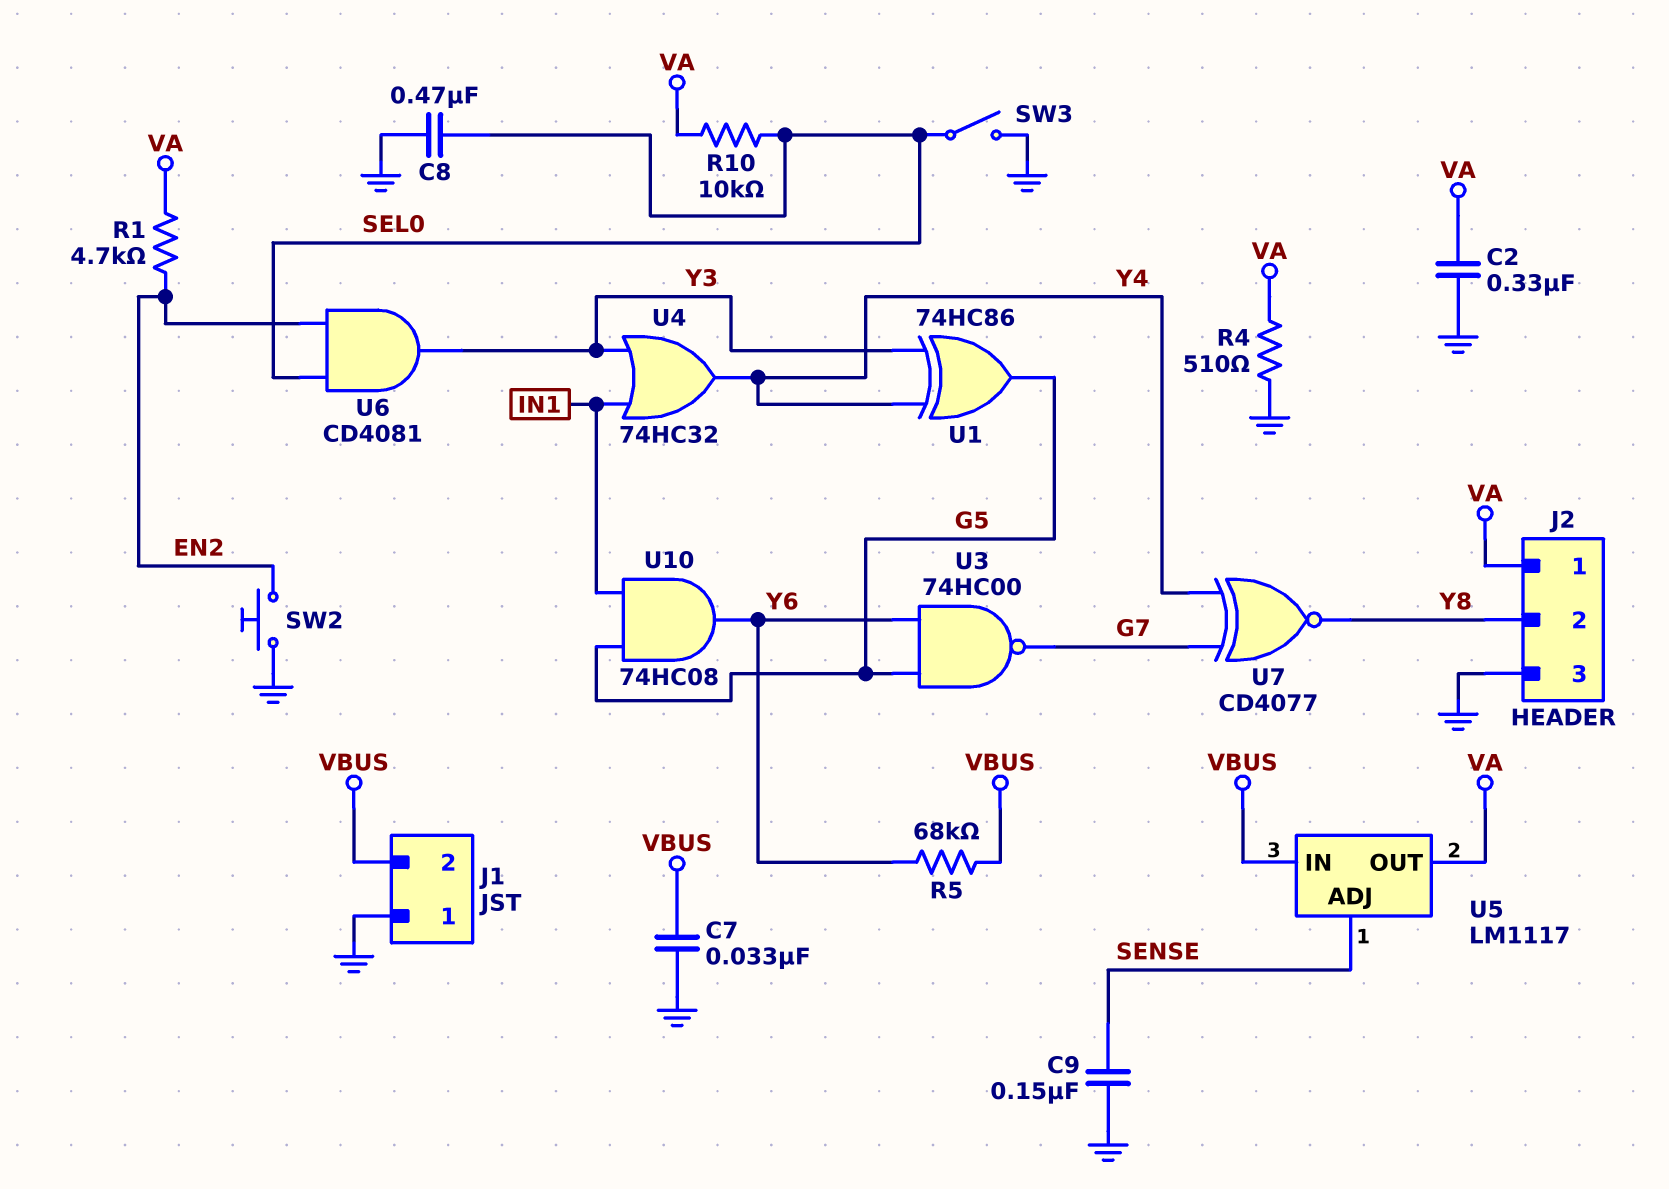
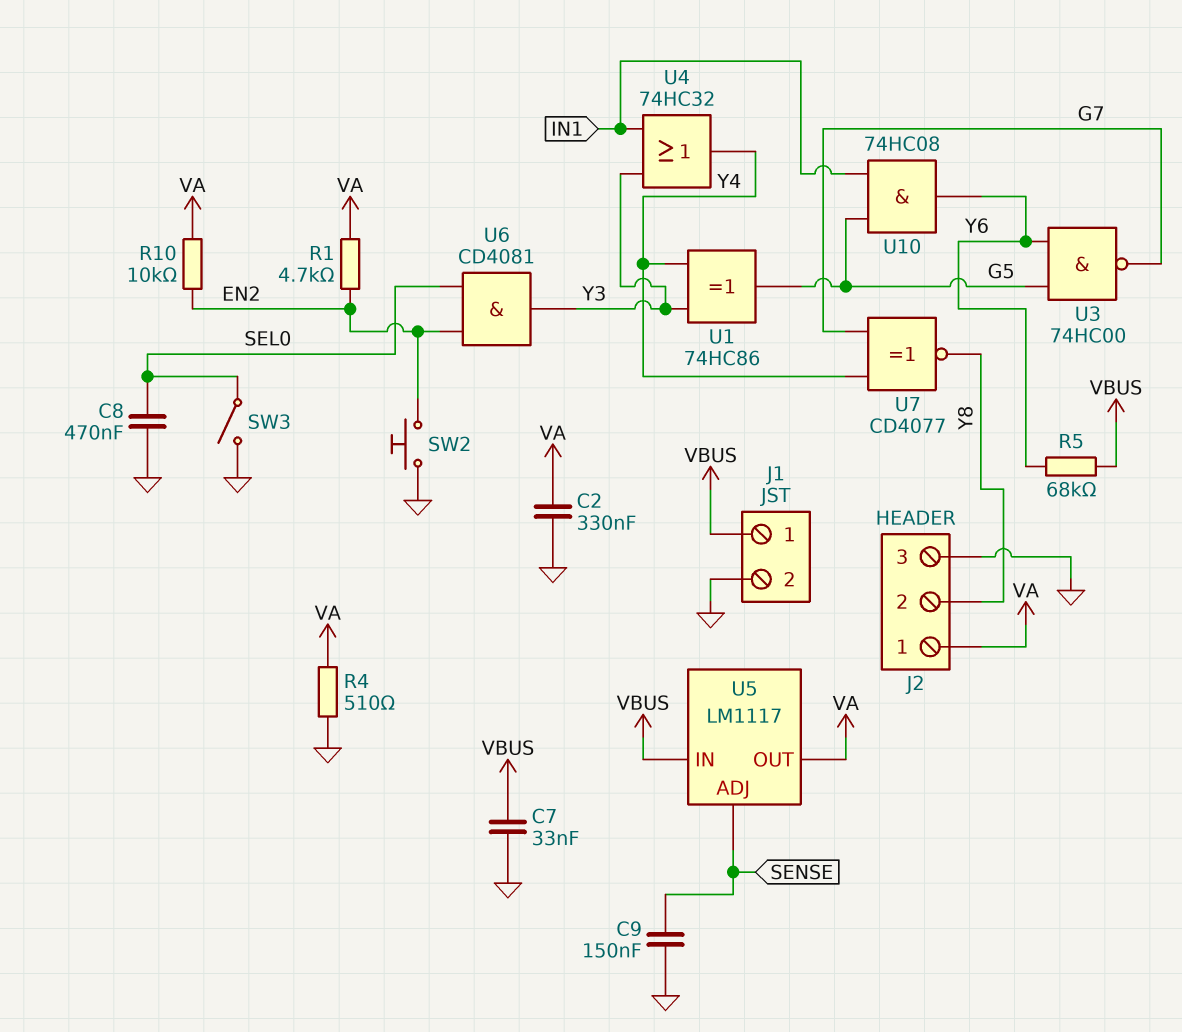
J1 pin 1: GND -> VBUS
J1 pin 2: VBUS -> GND
R10: 10k (SEL0, VA) -> 10k (EN2, VA)

